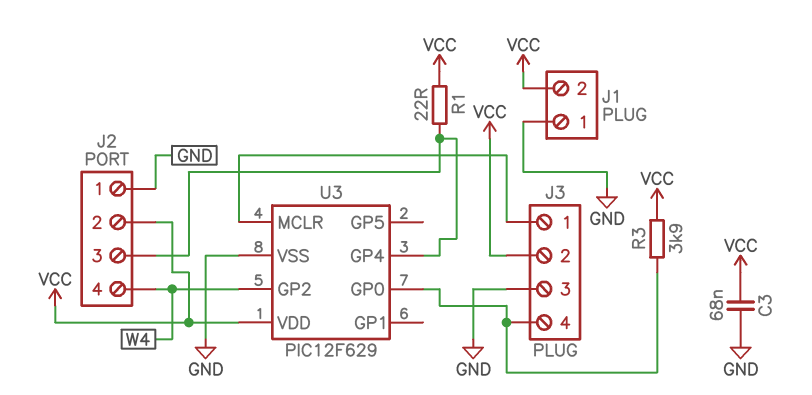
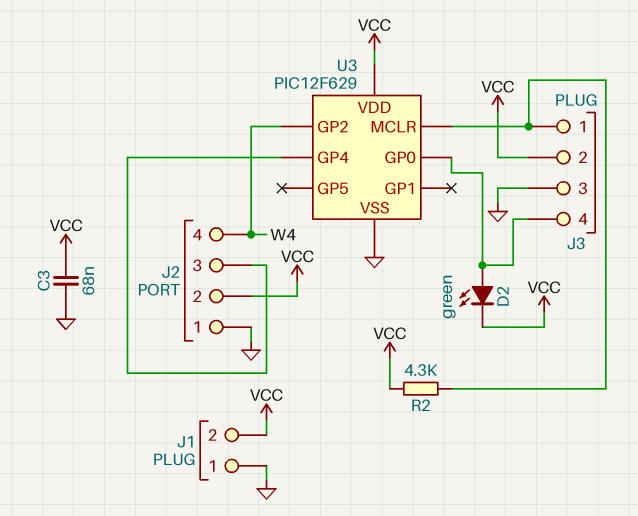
D2: none -> LED green (A J3/4, K VCC)
R1: 22 (J2/3, VCC) -> none
R2: none -> 4.3k (J3/1, VCC)
R3: 3.9k (J3/4, VCC) -> none

